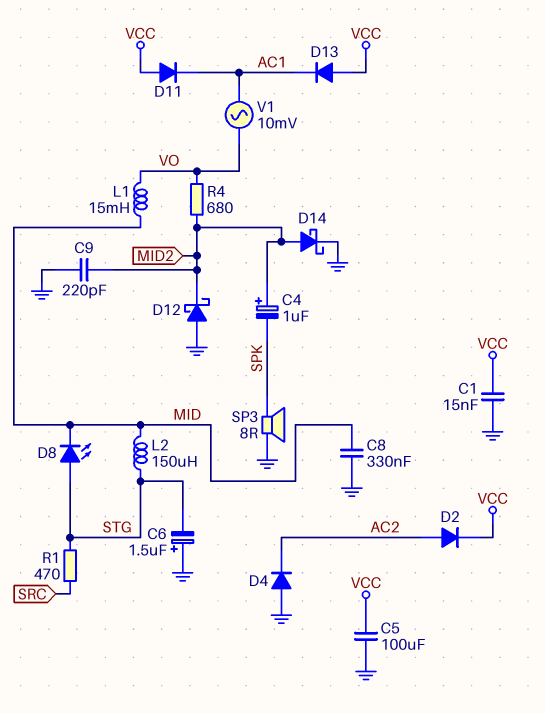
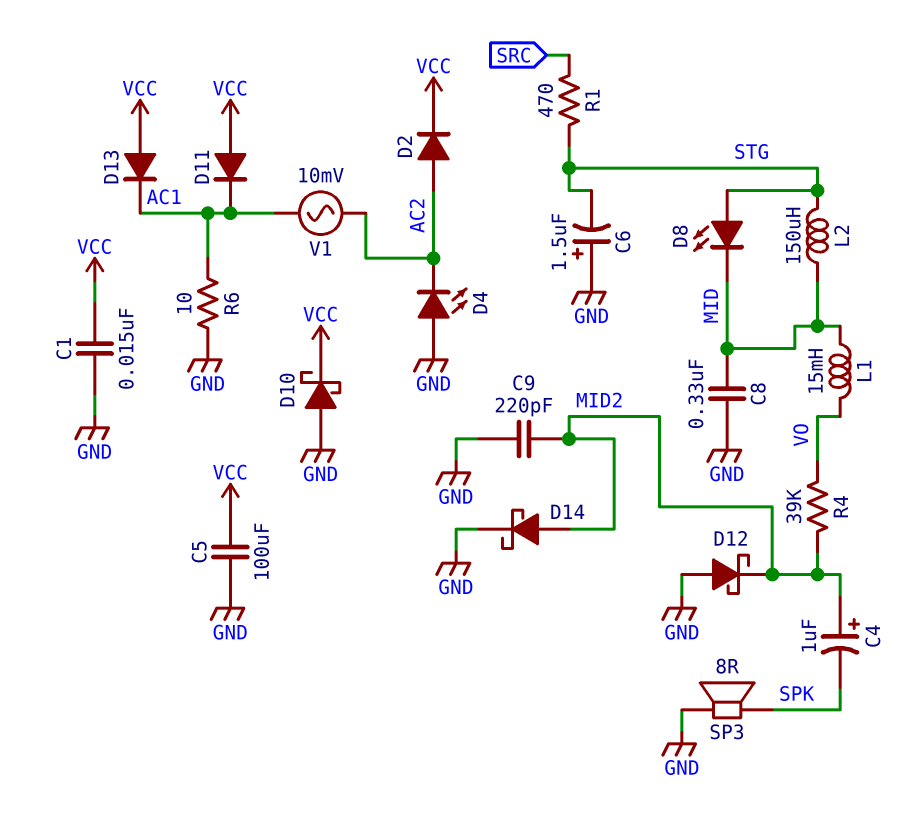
D4: diode (A GND, K AC2) -> LED (A GND, K AC2)
D10: none -> schottky (A GND, K VCC)
R4: 680 (MID2, VO) -> 39k (MID2, VO)
R6: none -> 10 (AC1, GND)
V1: AC 10mV (AC1, VO) -> AC 10mV (AC1, AC2)

